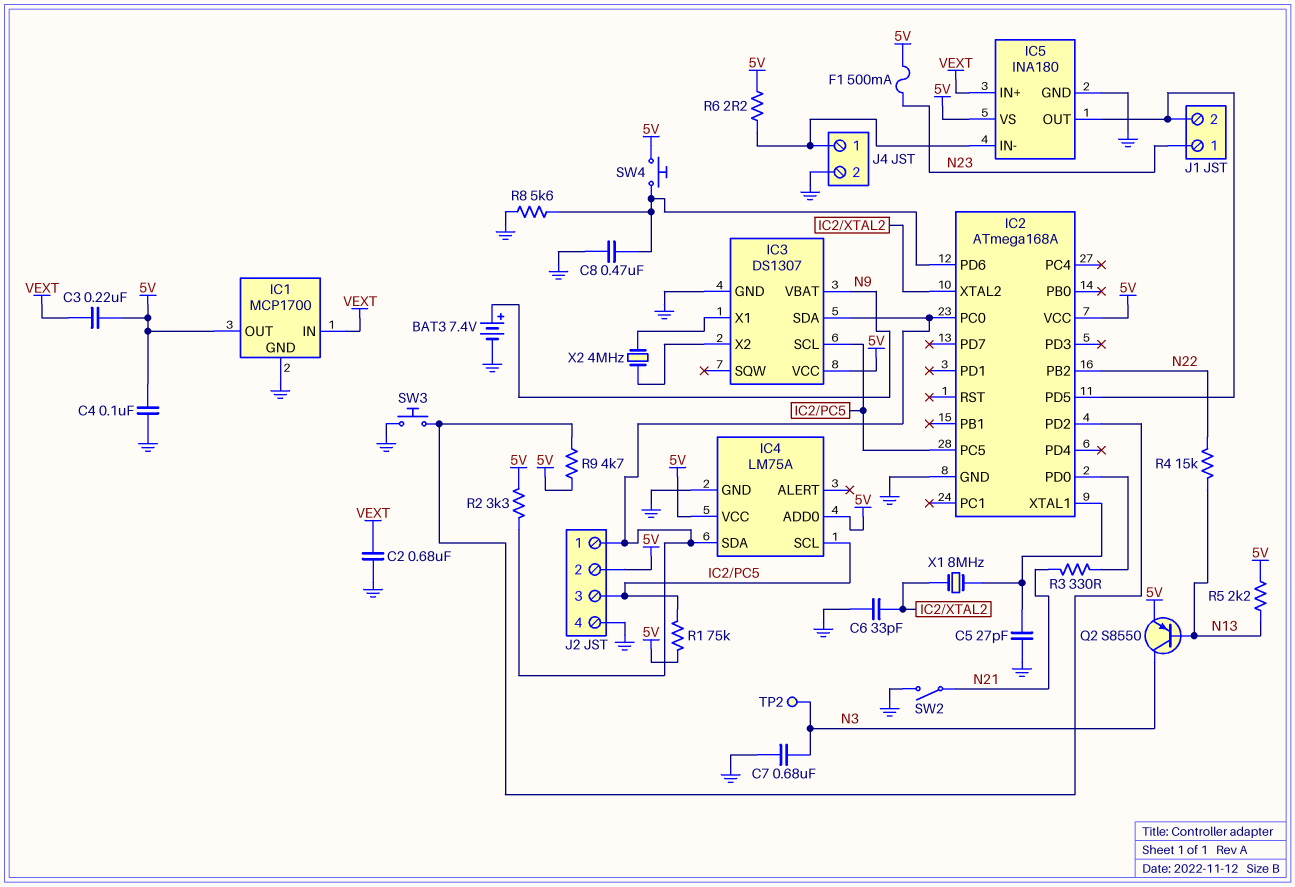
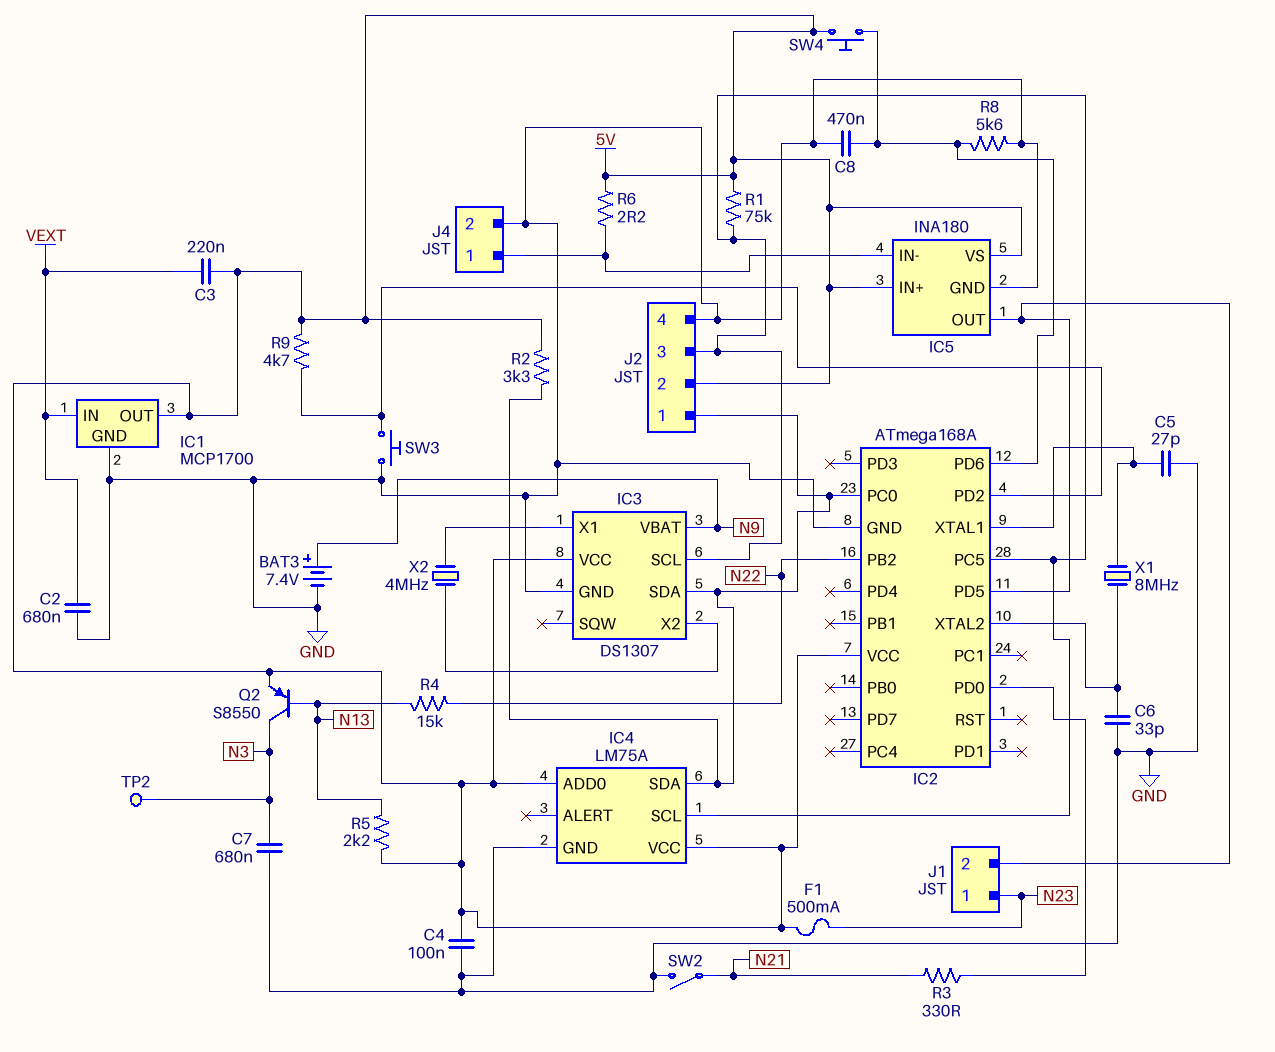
IC5 pin IN+: VEXT -> 5V

